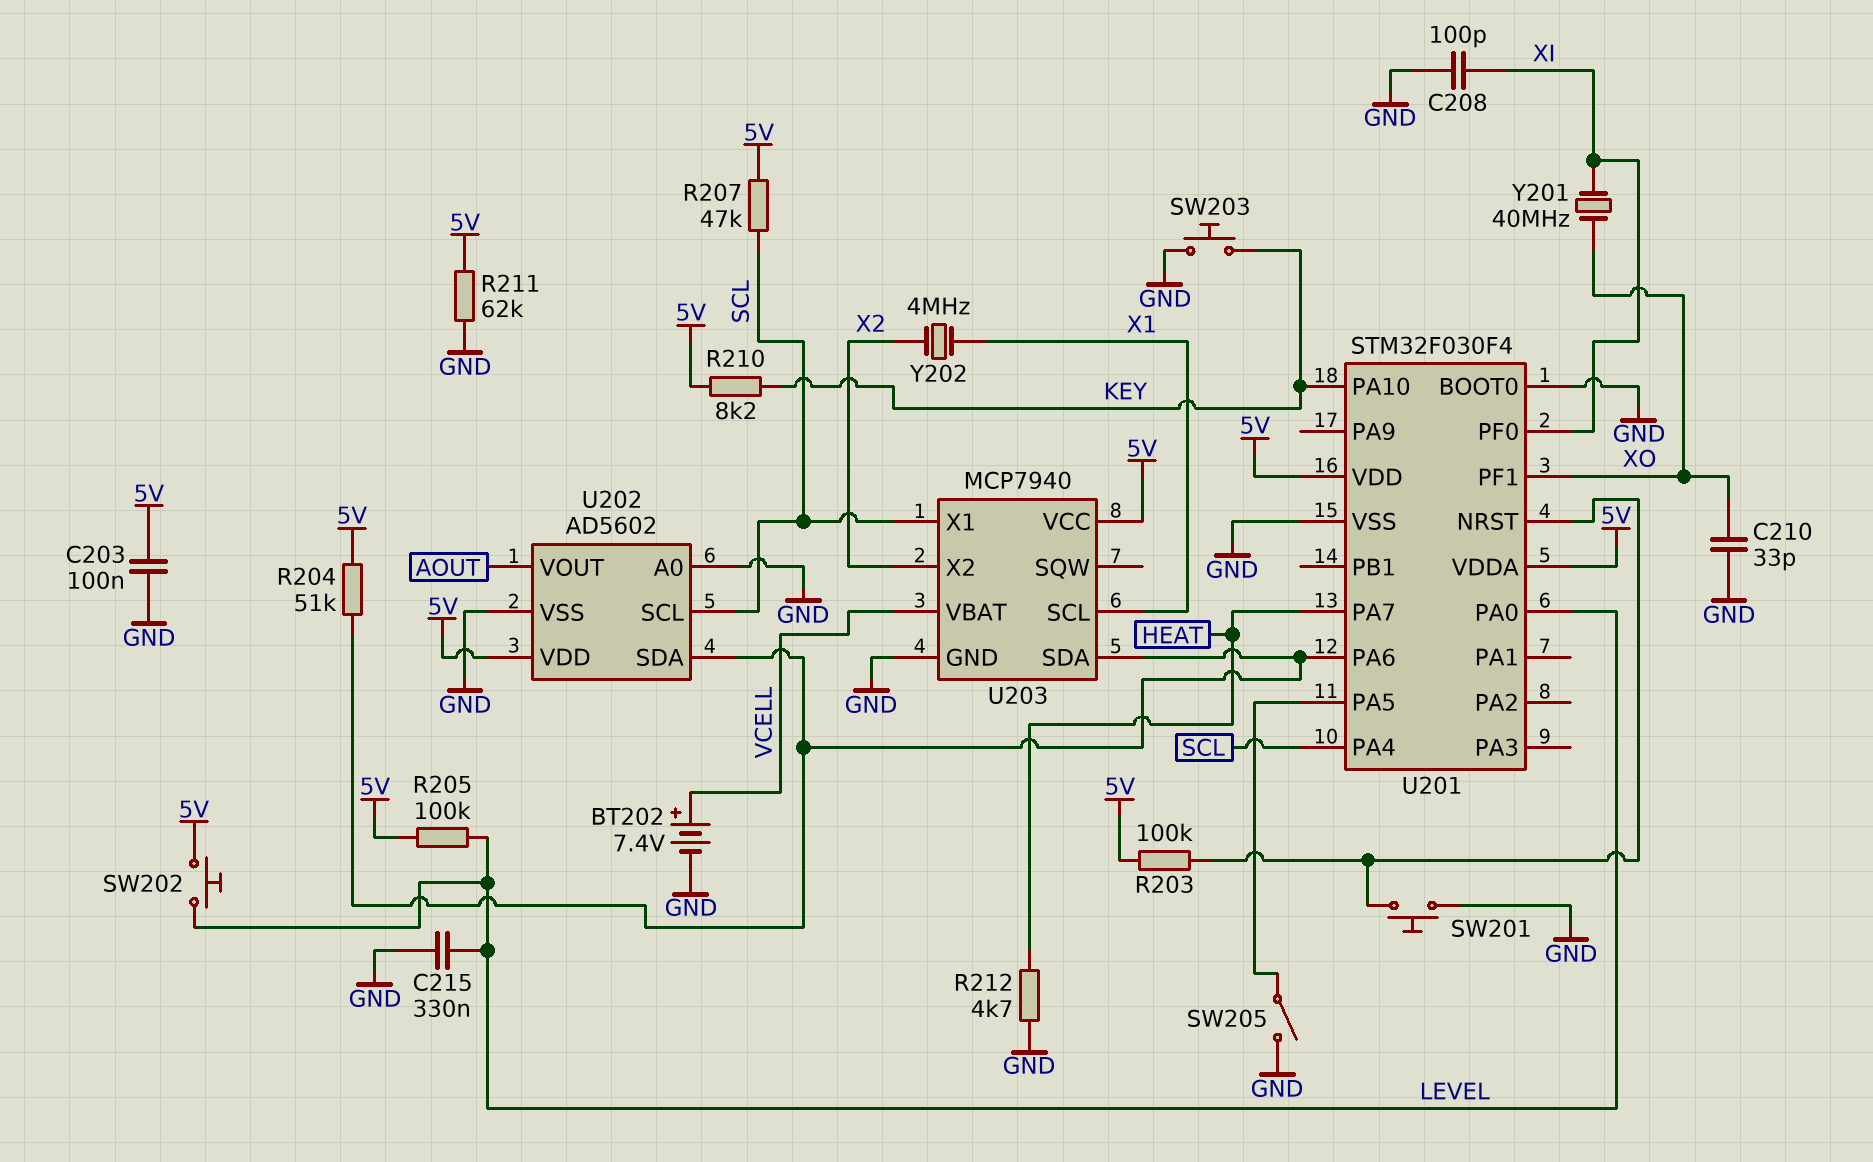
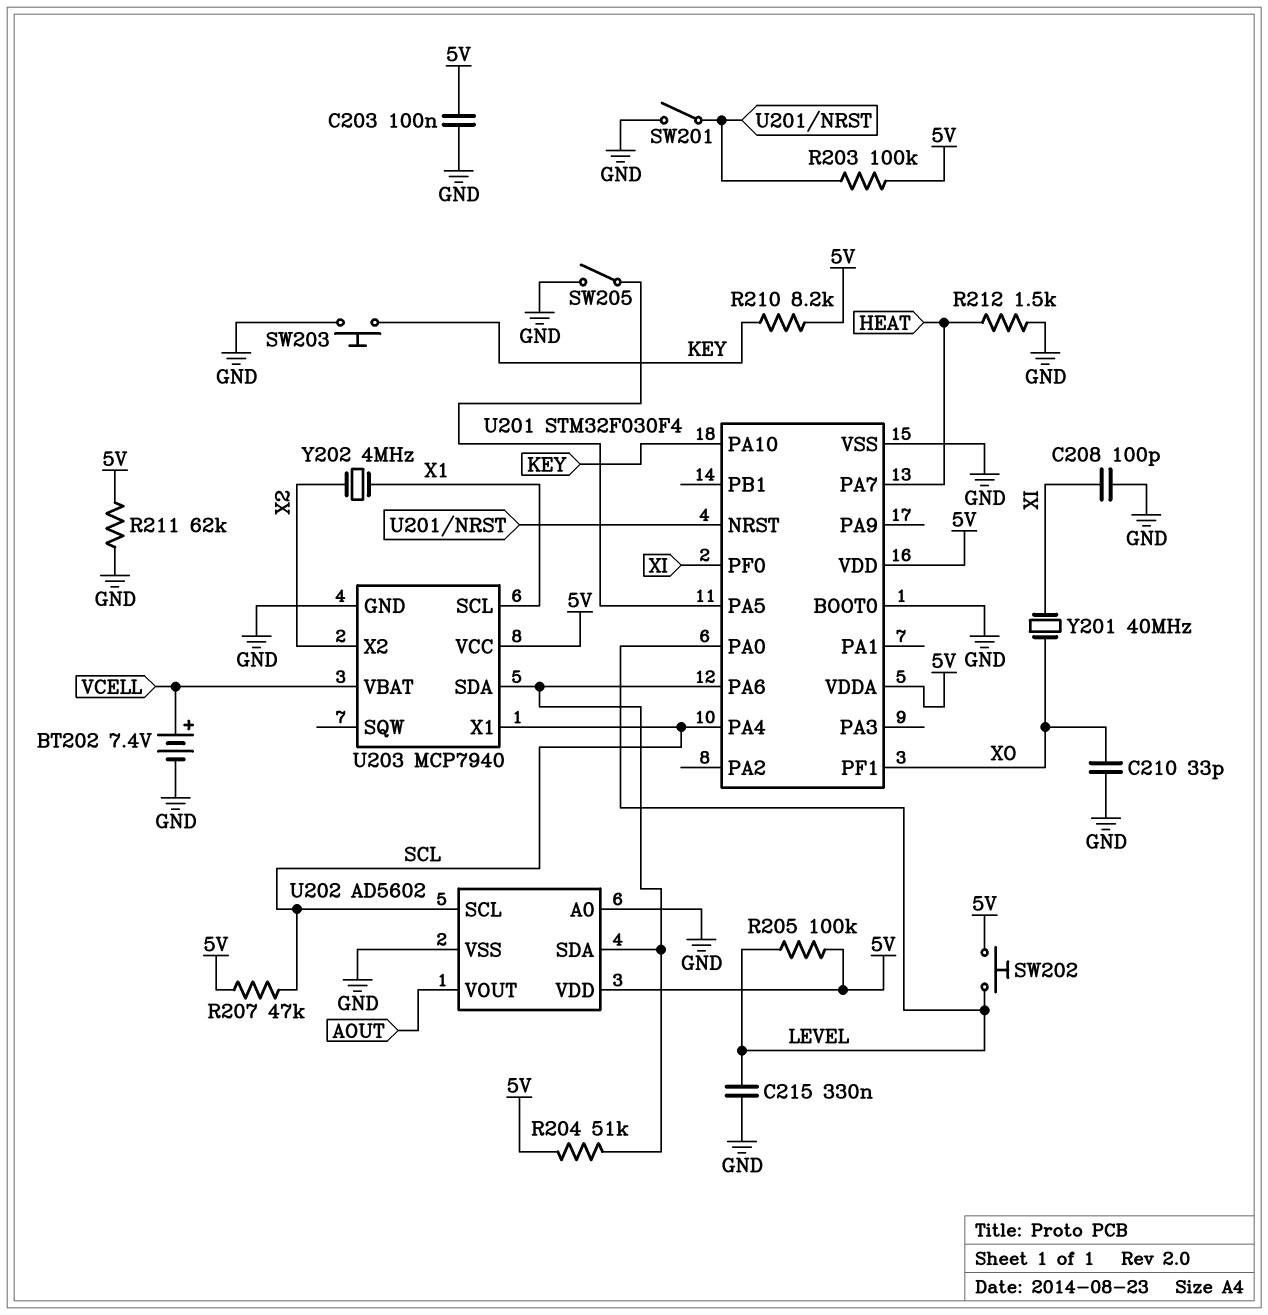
R212: 4.7k (GND, HEAT) -> 1.5k (GND, HEAT)
SW201: button (GND, U201/NRST) -> switch (GND, U201/NRST)

